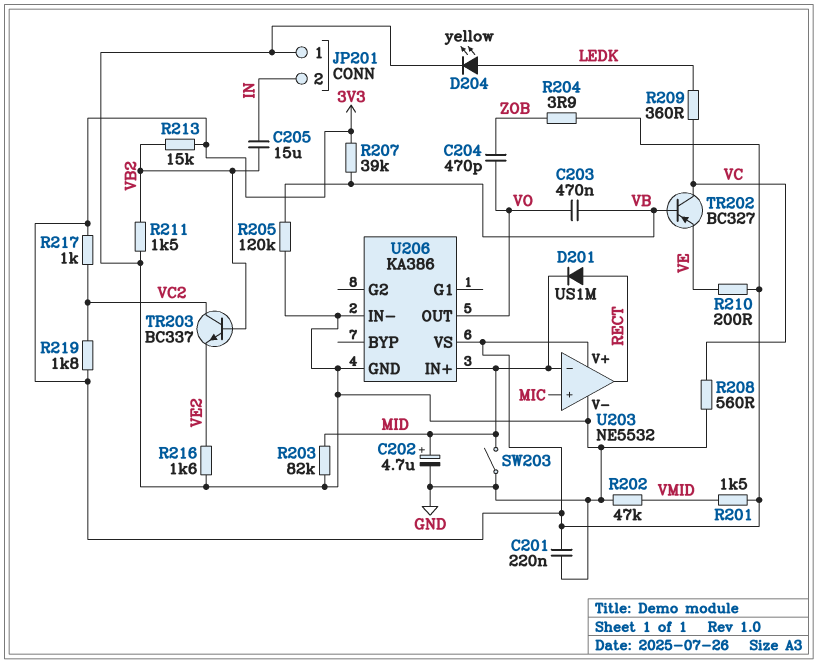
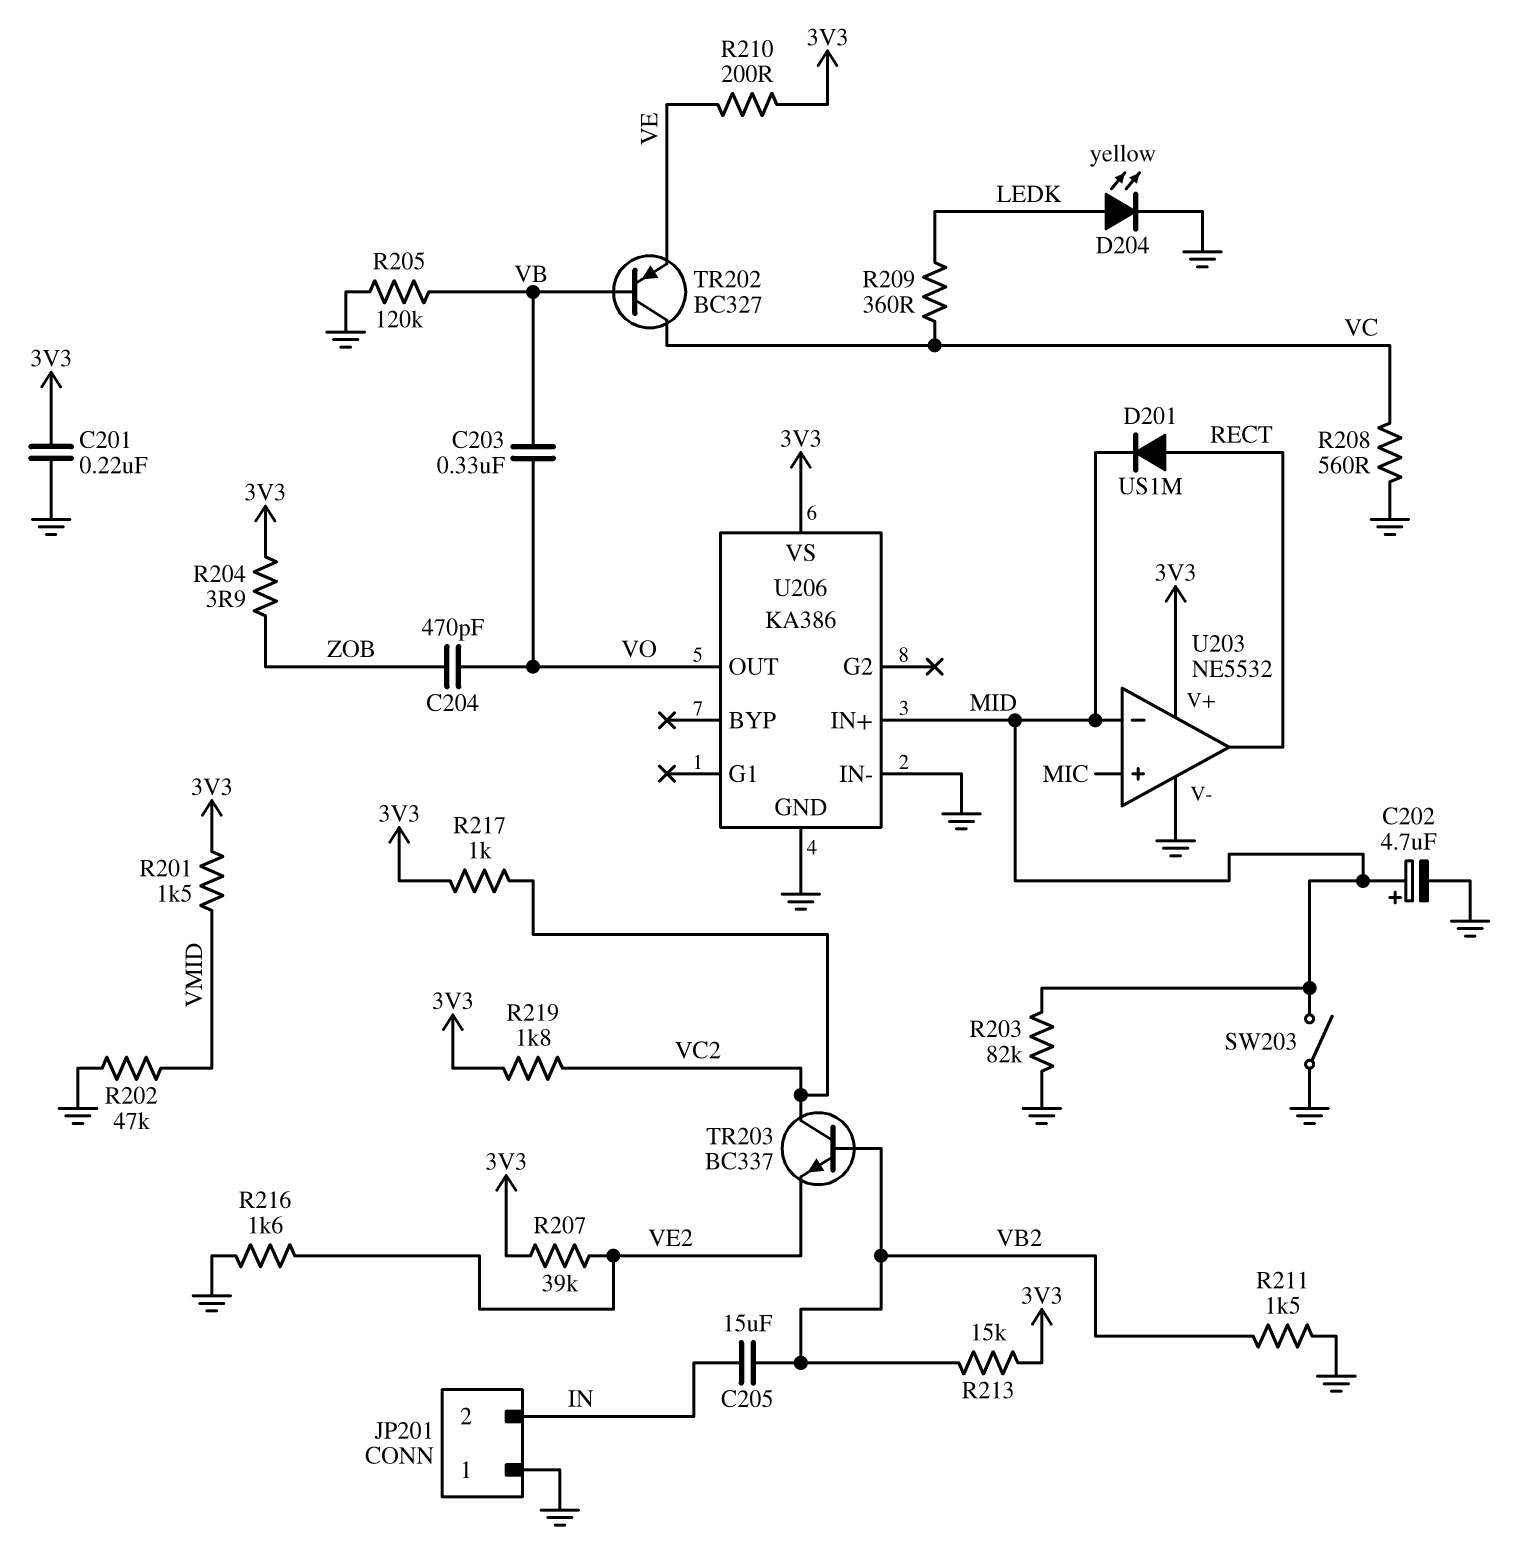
C203: 470nF (VB, VO) -> 330nF (VB, VO)
R207: 39k (3V3, VB) -> 39k (3V3, VE2)

